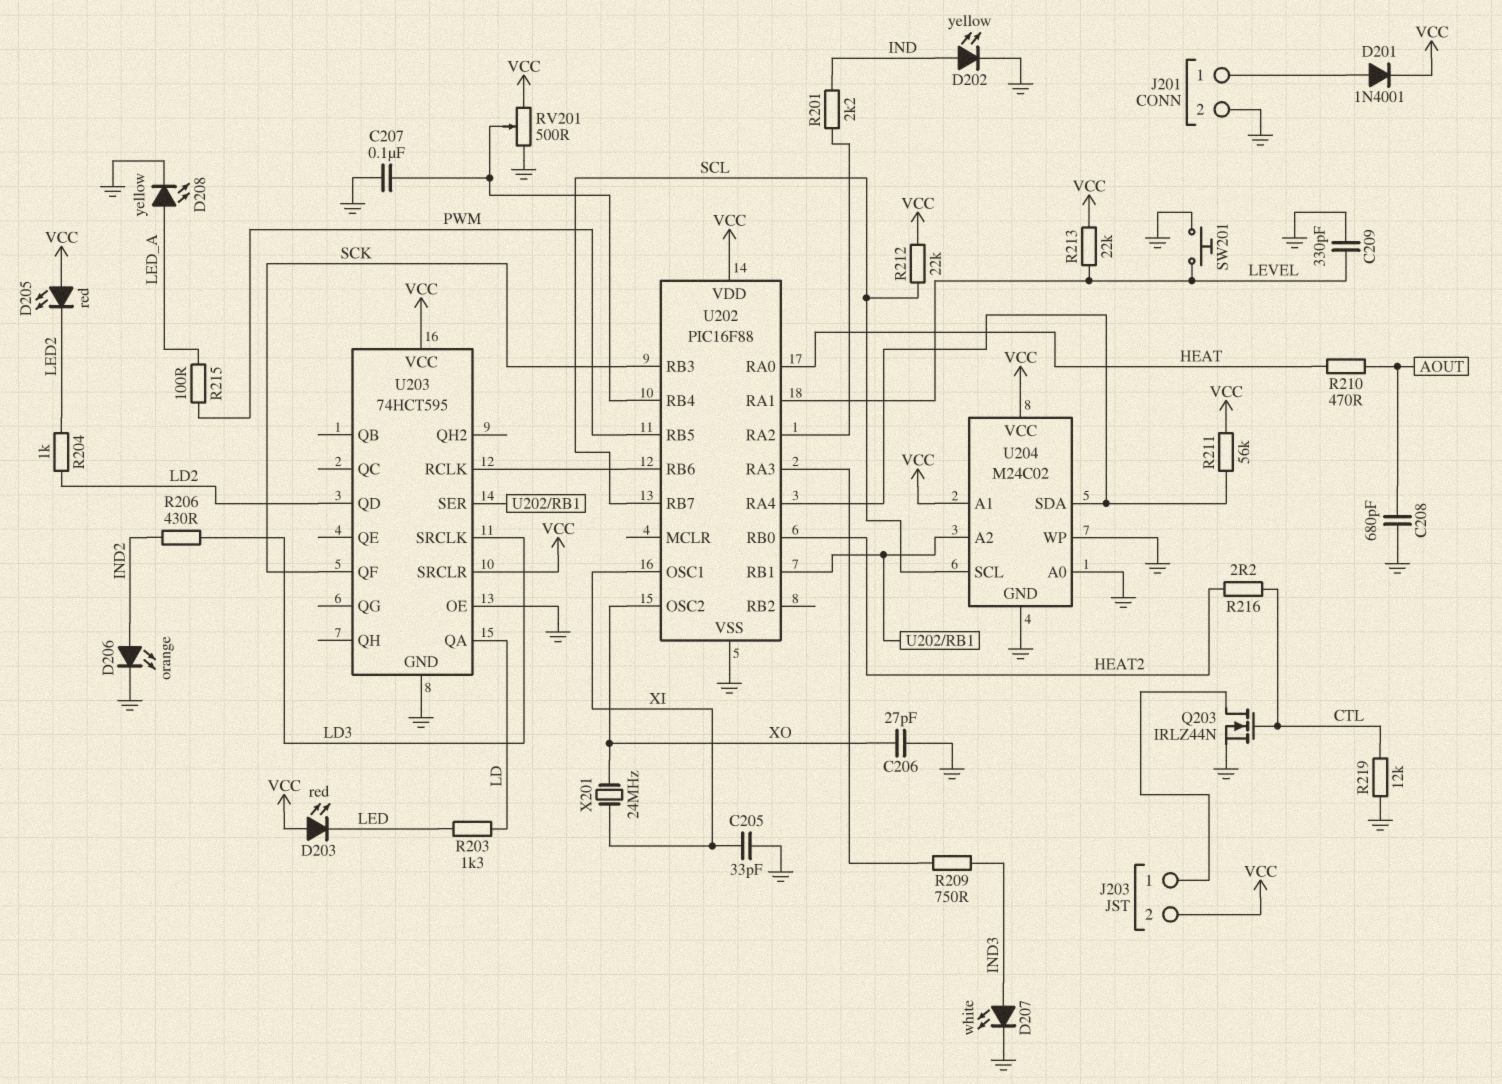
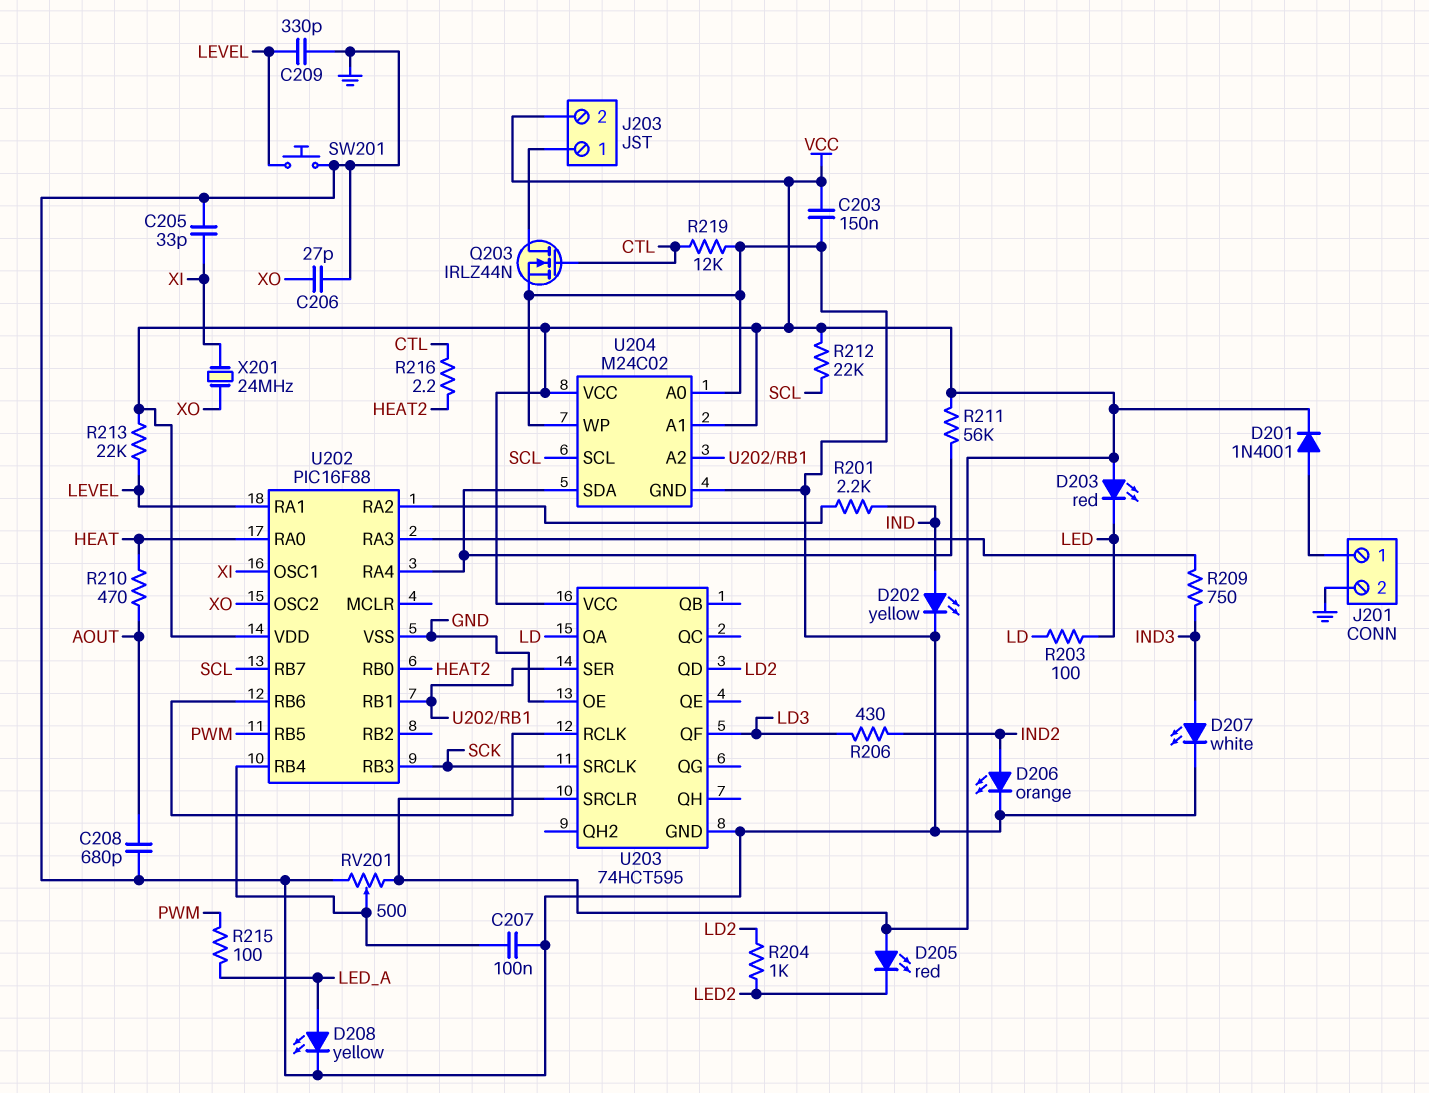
C203: none -> 150nF (GND, VCC)
R203: 1.3k (LD, LED) -> 100 (LD, LED)
U203 pin QF: SCK -> LD3
U203 pin SRCLK: LD3 -> SCK

